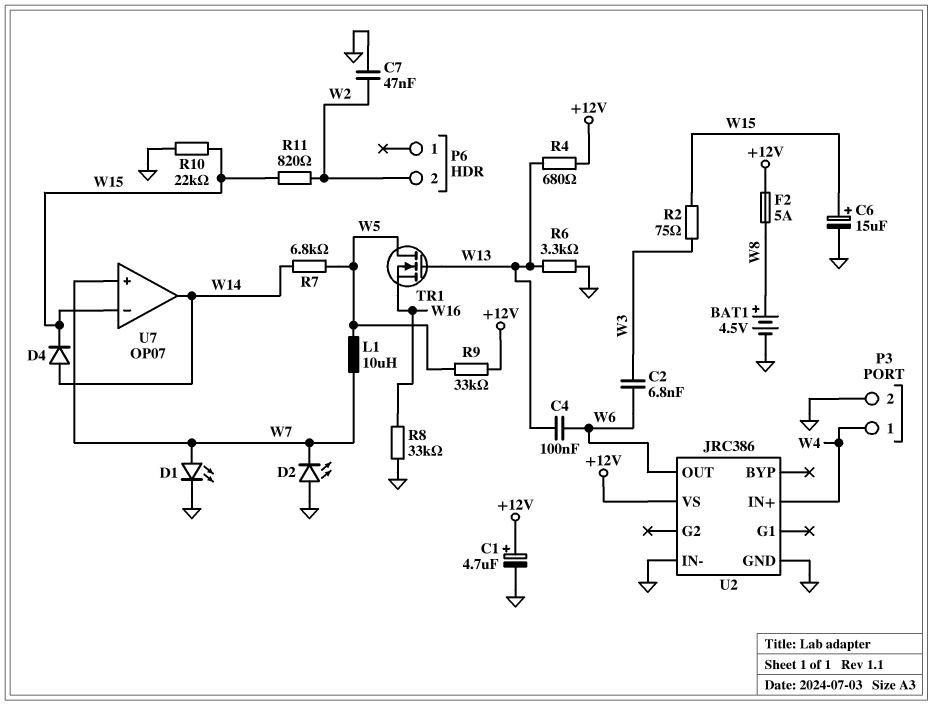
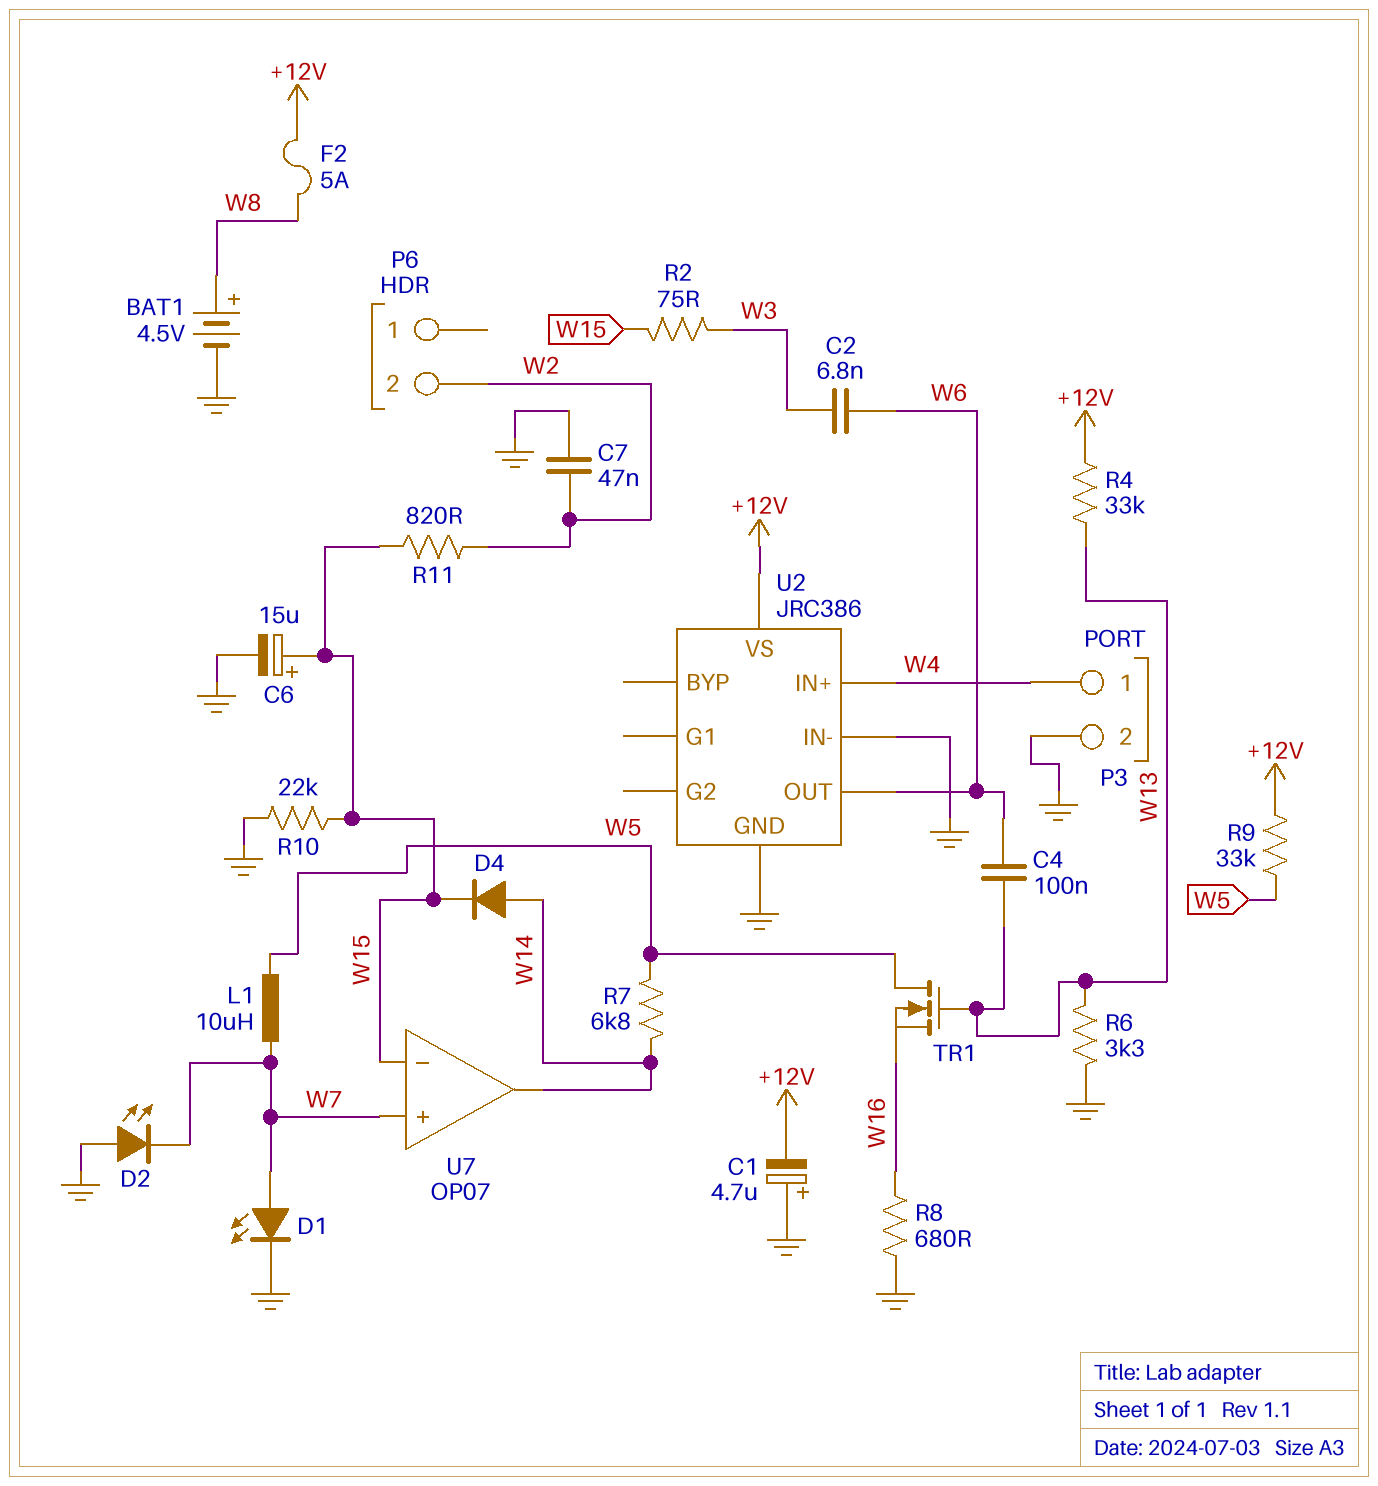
C1: 4.7uF (plus +12V, minus GND) -> 4.7uF (plus GND, minus +12V)
R4: 680 (+12V, W13) -> 33k (+12V, W13)
R8: 33k (GND, W16) -> 680 (GND, W16)

